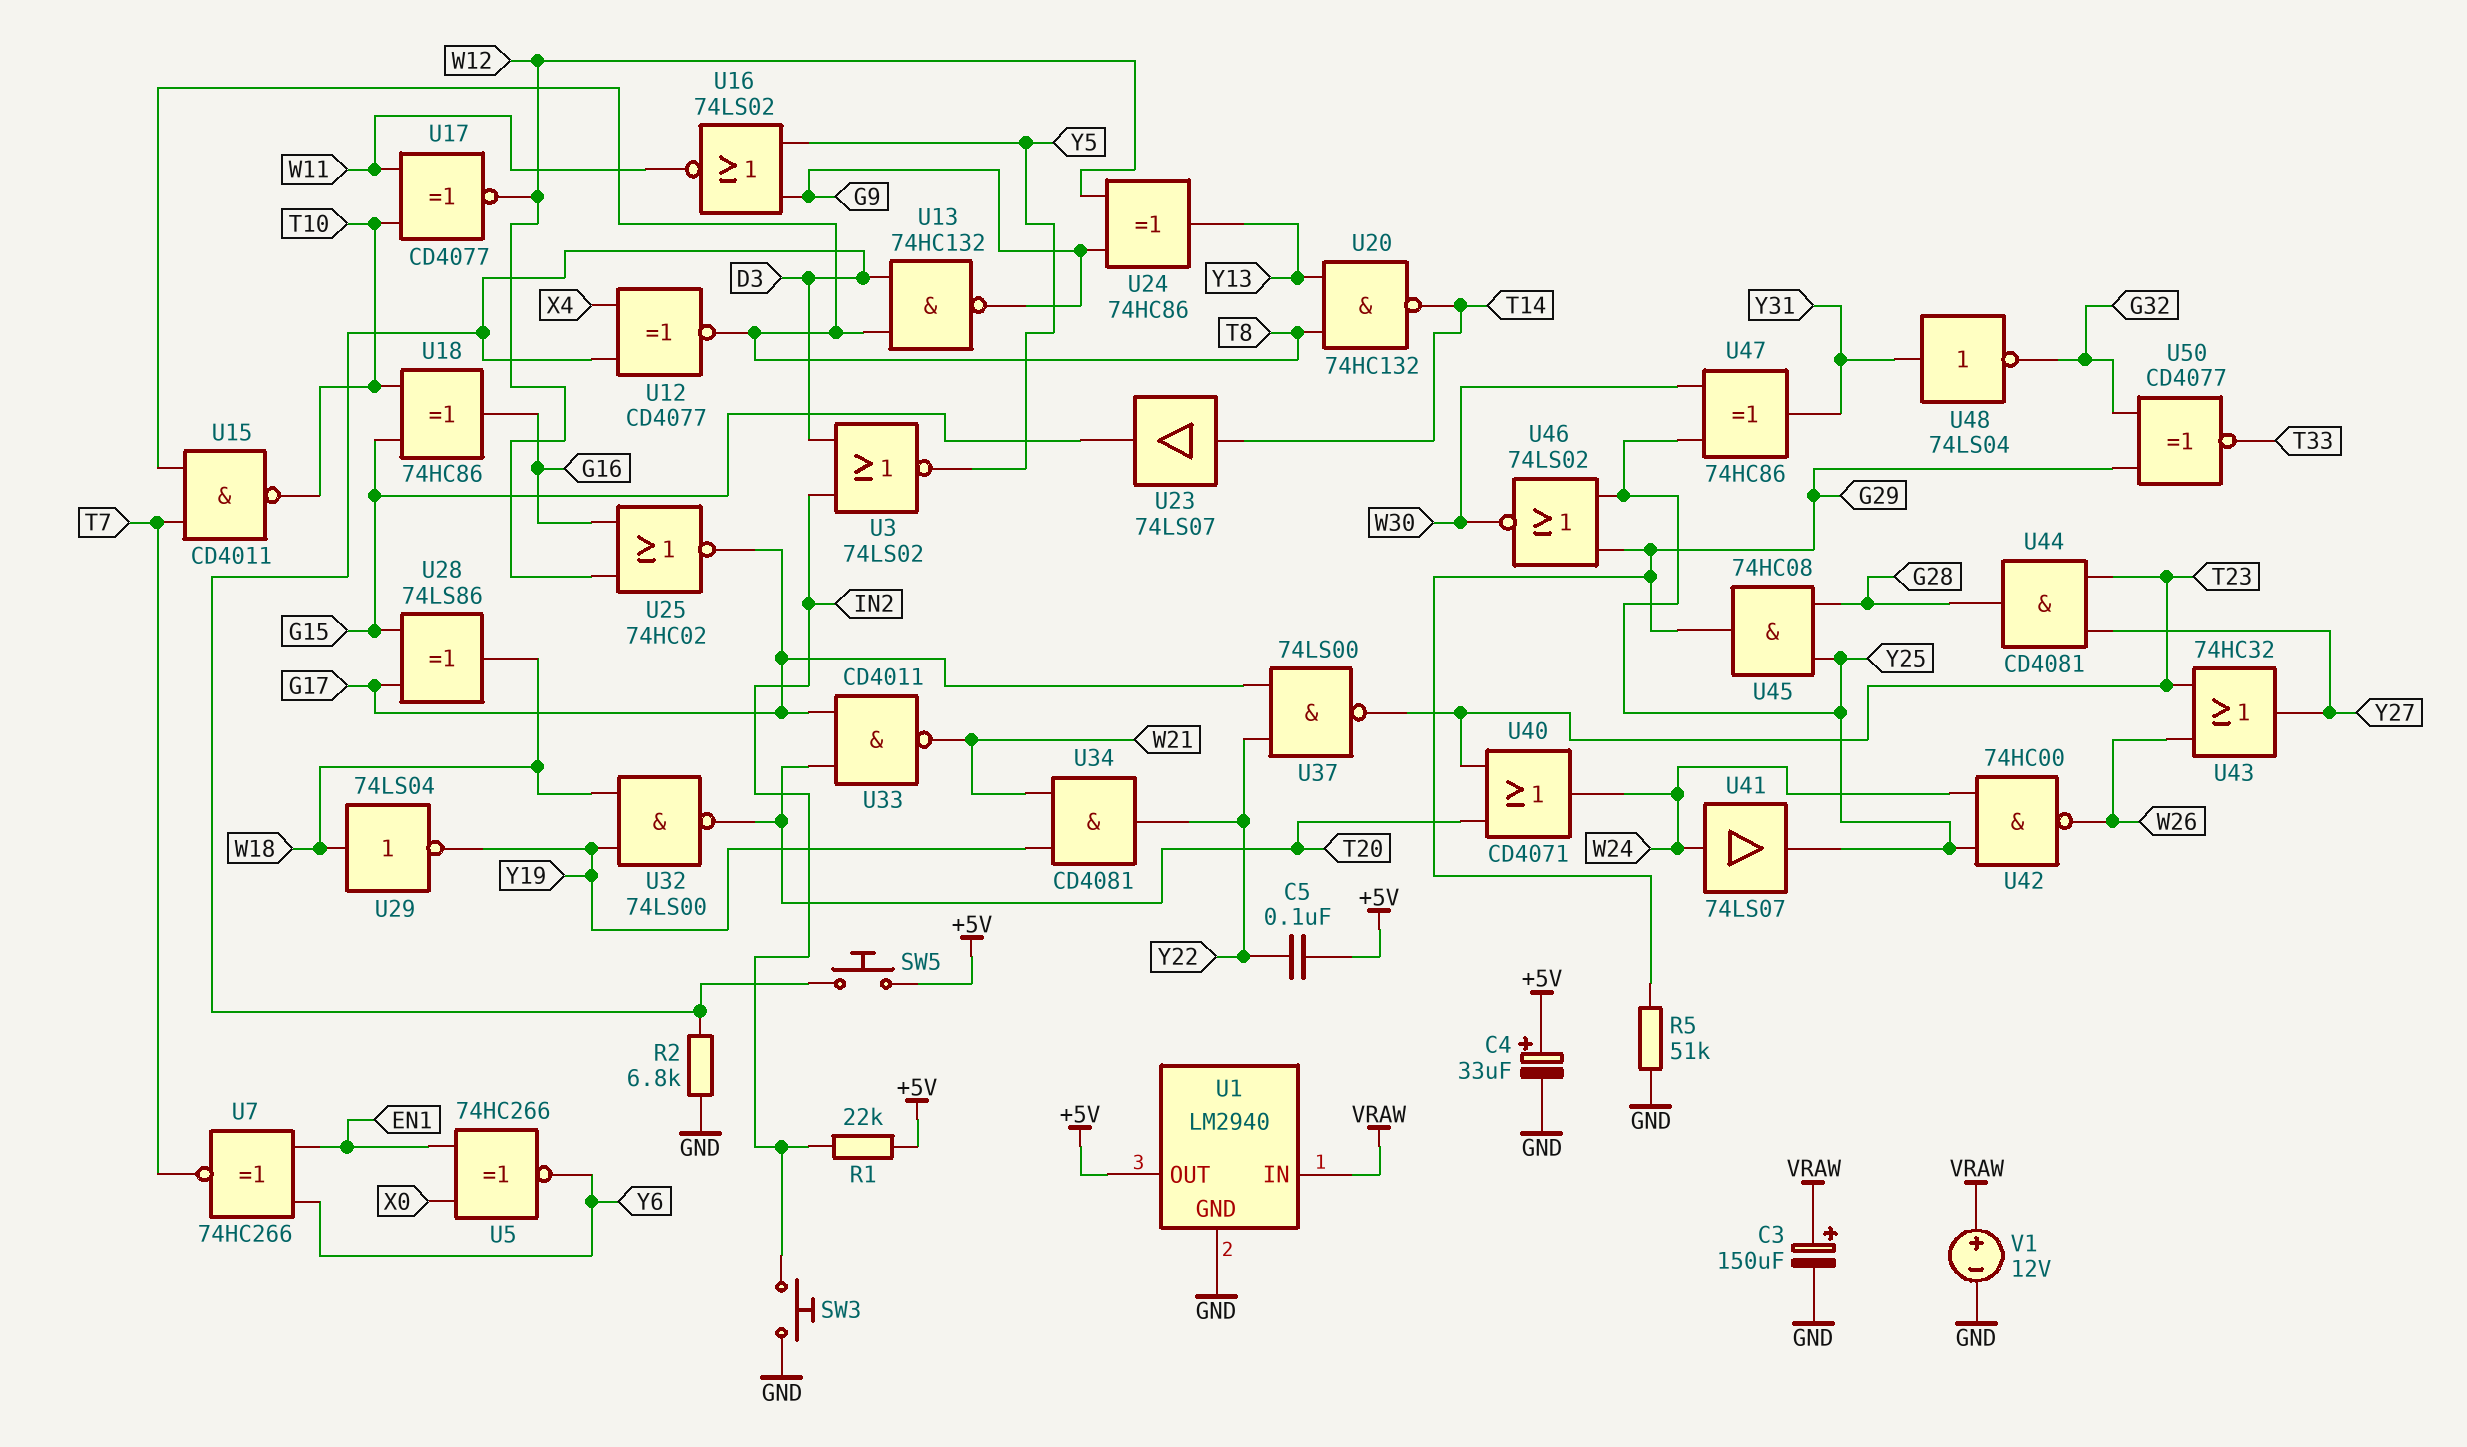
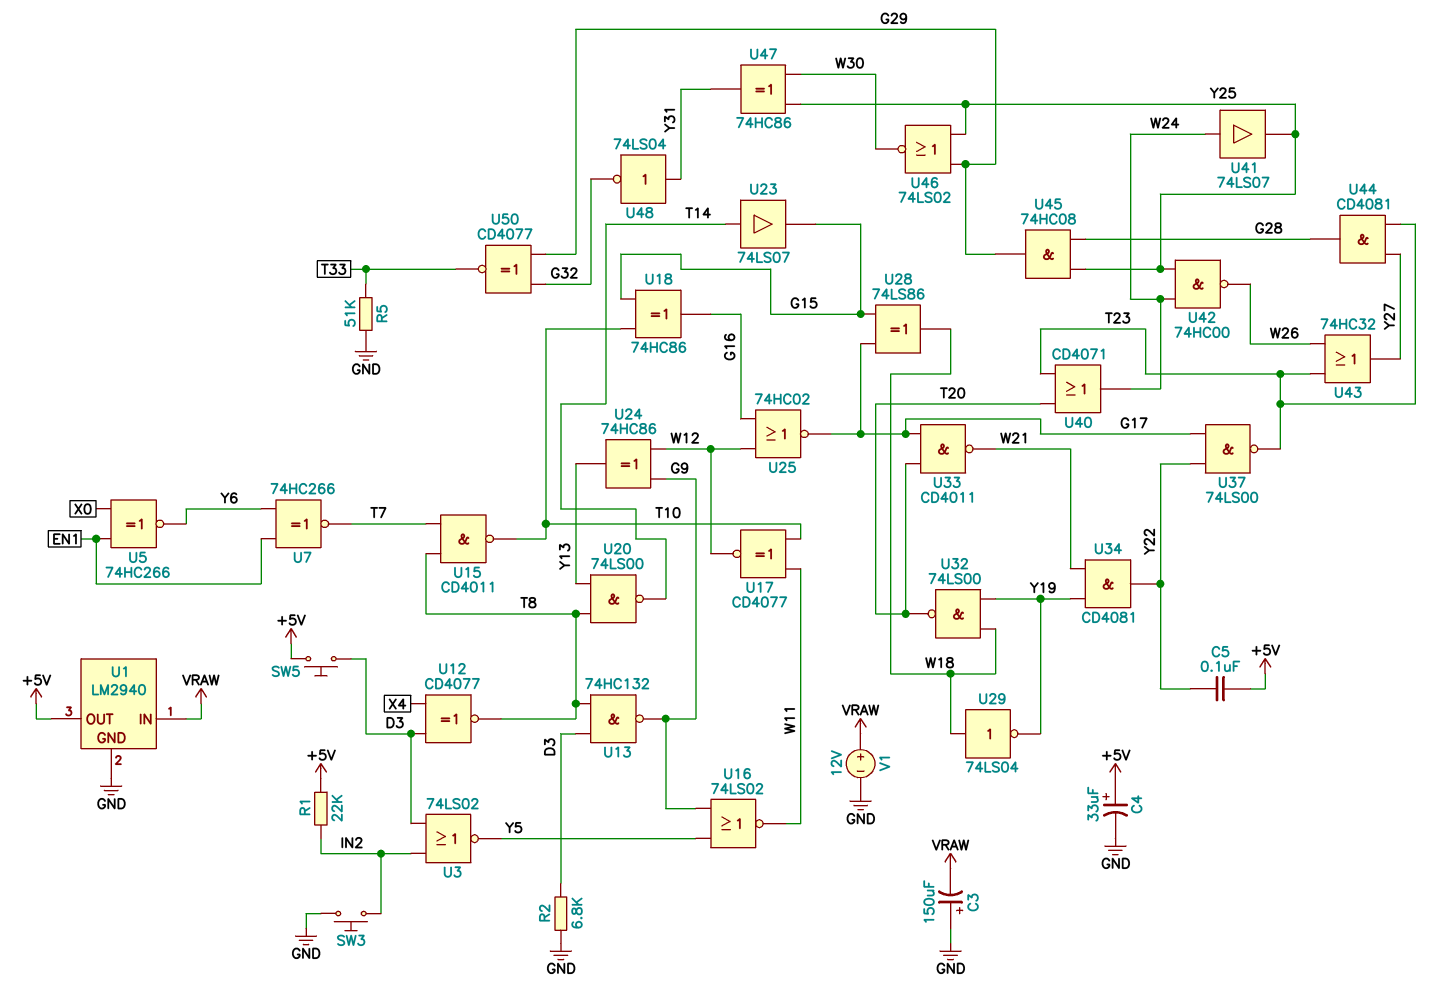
C3: 150uF (plus VRAW, minus GND) -> 150uF (plus GND, minus VRAW)
R5: 51k (G29, GND) -> 51k (GND, T33)
U20: NAND 74HC132 (in T8, in Y13, out T14) -> NAND 74LS00 (in T8, in Y13, out T14)

